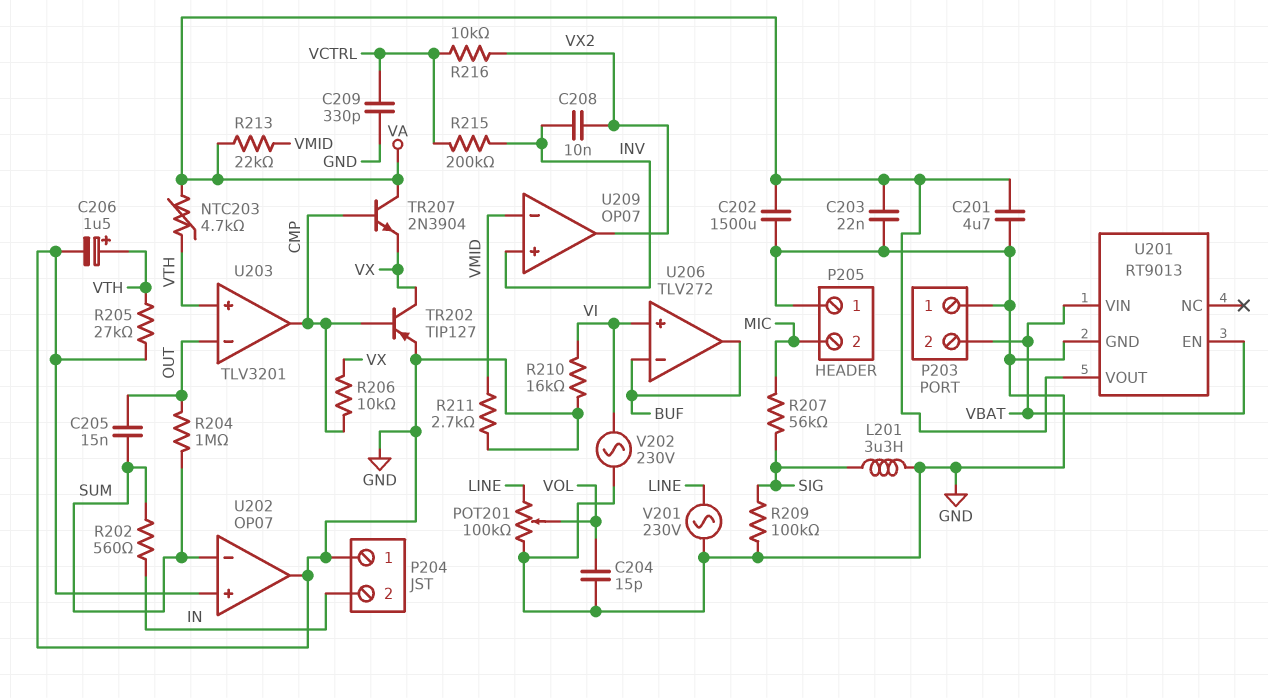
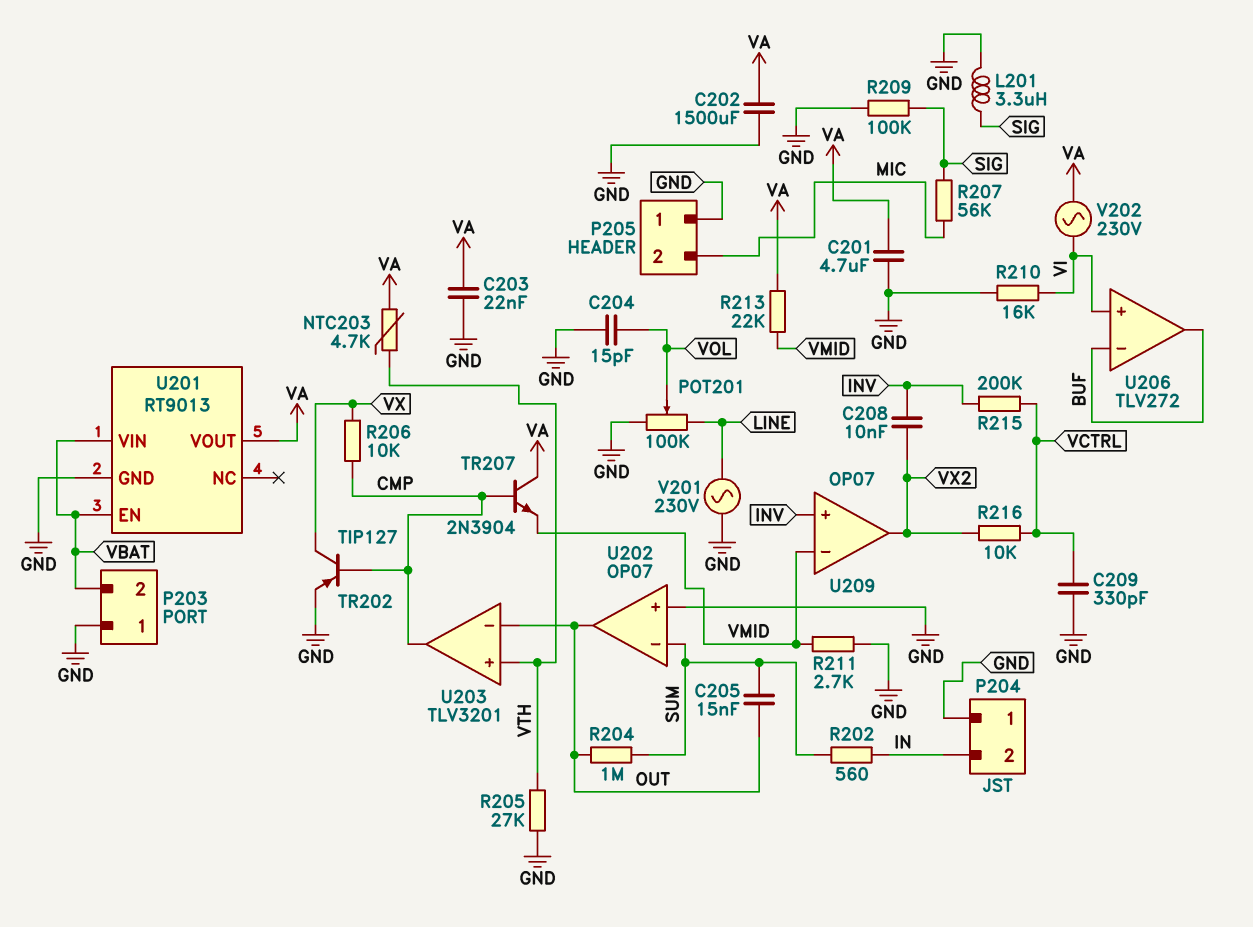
C206: 1.5uF (plus VTH, minus GND) -> none
TR207: NPN 2N3904 (B CMP, C VA, E VX) -> NPN 2N3904 (B CMP, C VA, E VMID)
U202 pin out: GND -> OUT
V202: AC 230V (GND, VI) -> AC 230V (VA, VI)

